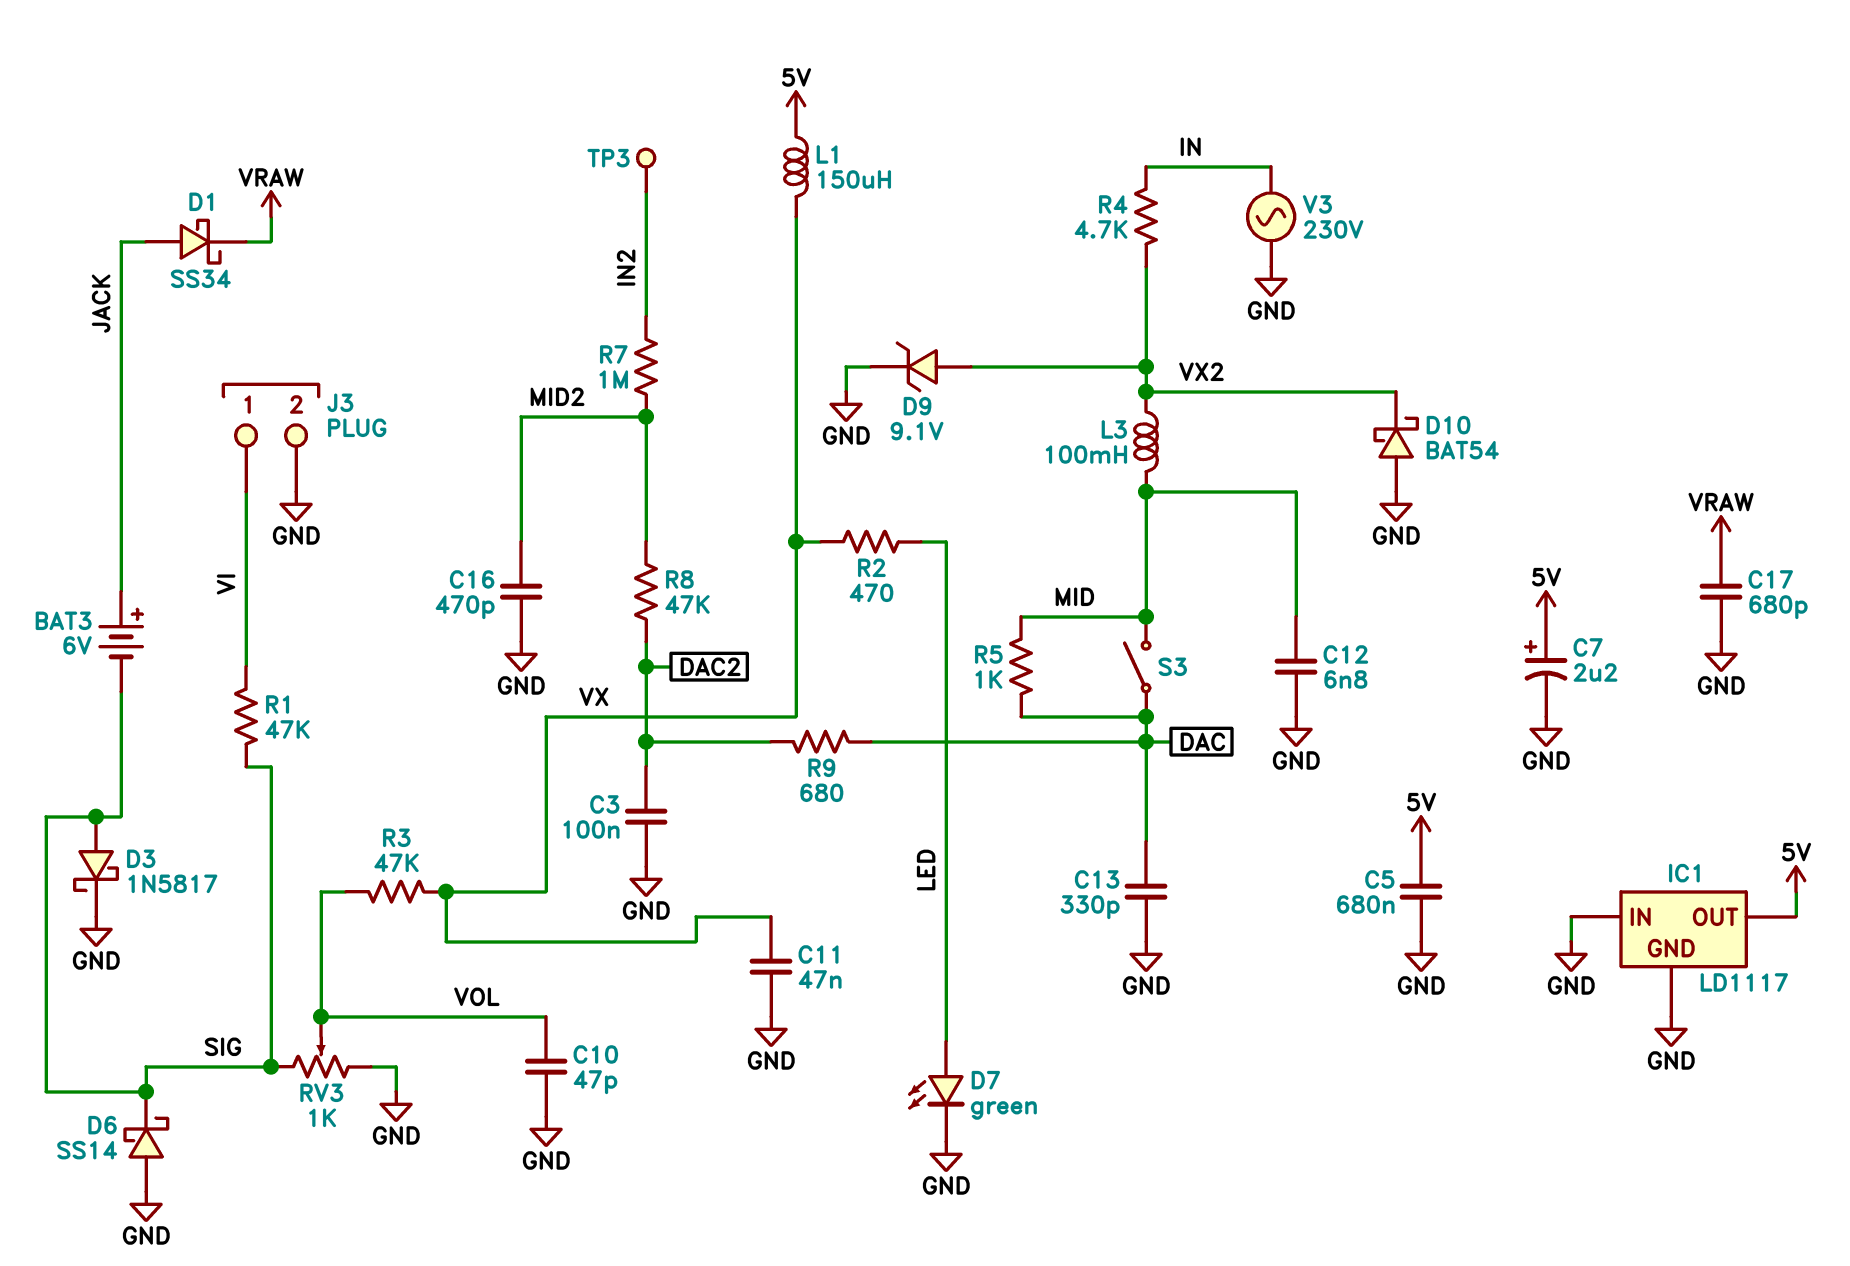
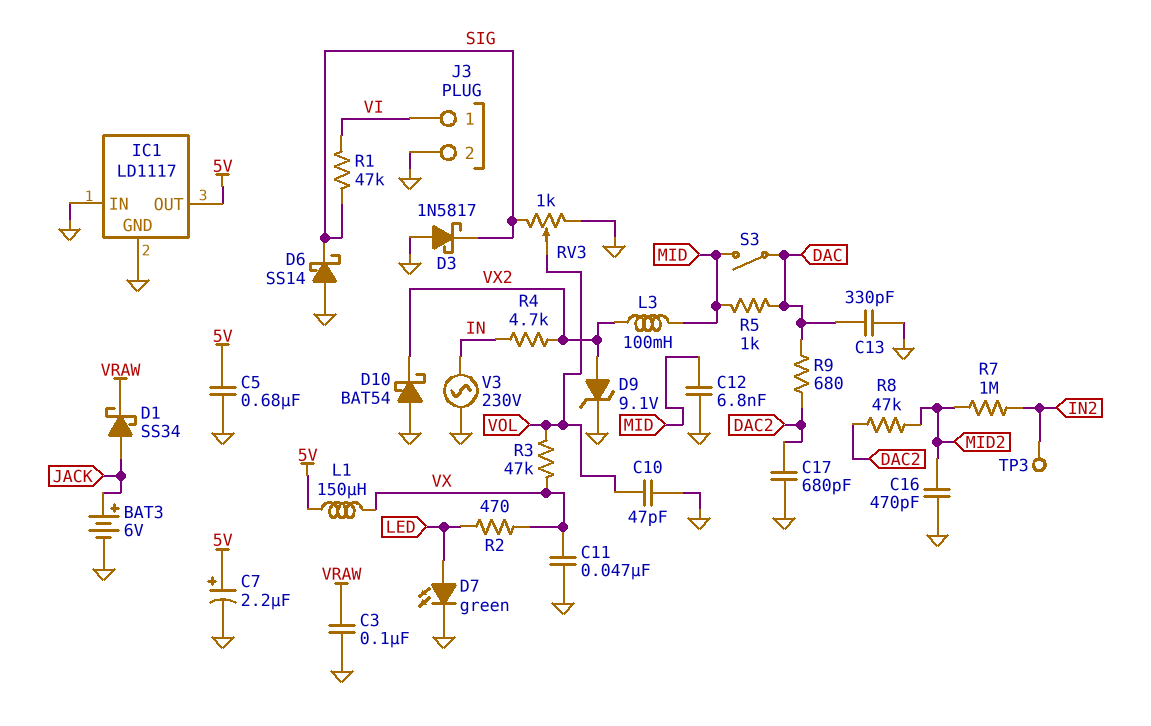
BAT3: 6V (plus JACK, minus SIG) -> 6V (plus JACK, minus GND)
C3: 100nF (DAC2, GND) -> 100nF (GND, VRAW)
C17: 680pF (GND, VRAW) -> 680pF (DAC2, GND)
D3: schottky 1N5817 (A SIG, K GND) -> schottky 1N5817 (A GND, K SIG)

